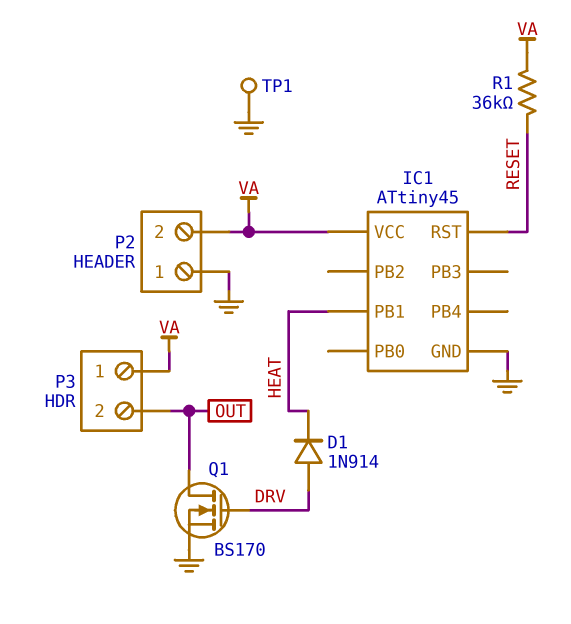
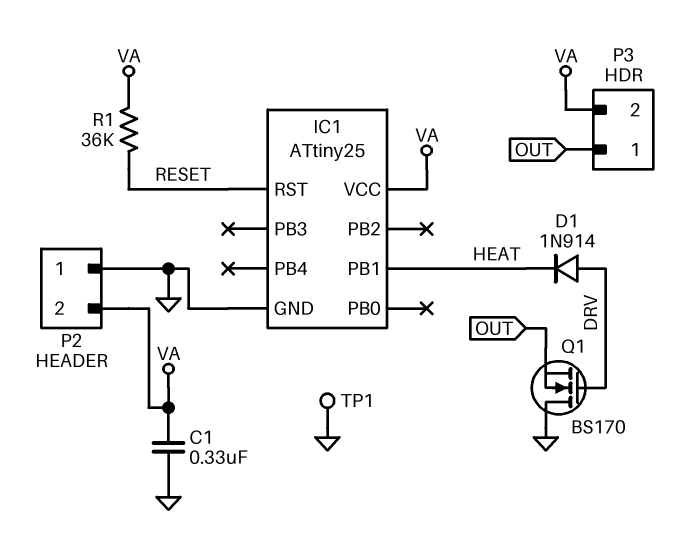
C1: none -> 330nF (GND, VA)
IC1: ATtiny45 -> ATtiny25
P3 pin 1: VA -> OUT
P3 pin 2: OUT -> VA
Q1: NMOS BS170 (G DRV, D OUT, S GND) -> NMOS BS170 (G DRV, D GND, S OUT)

